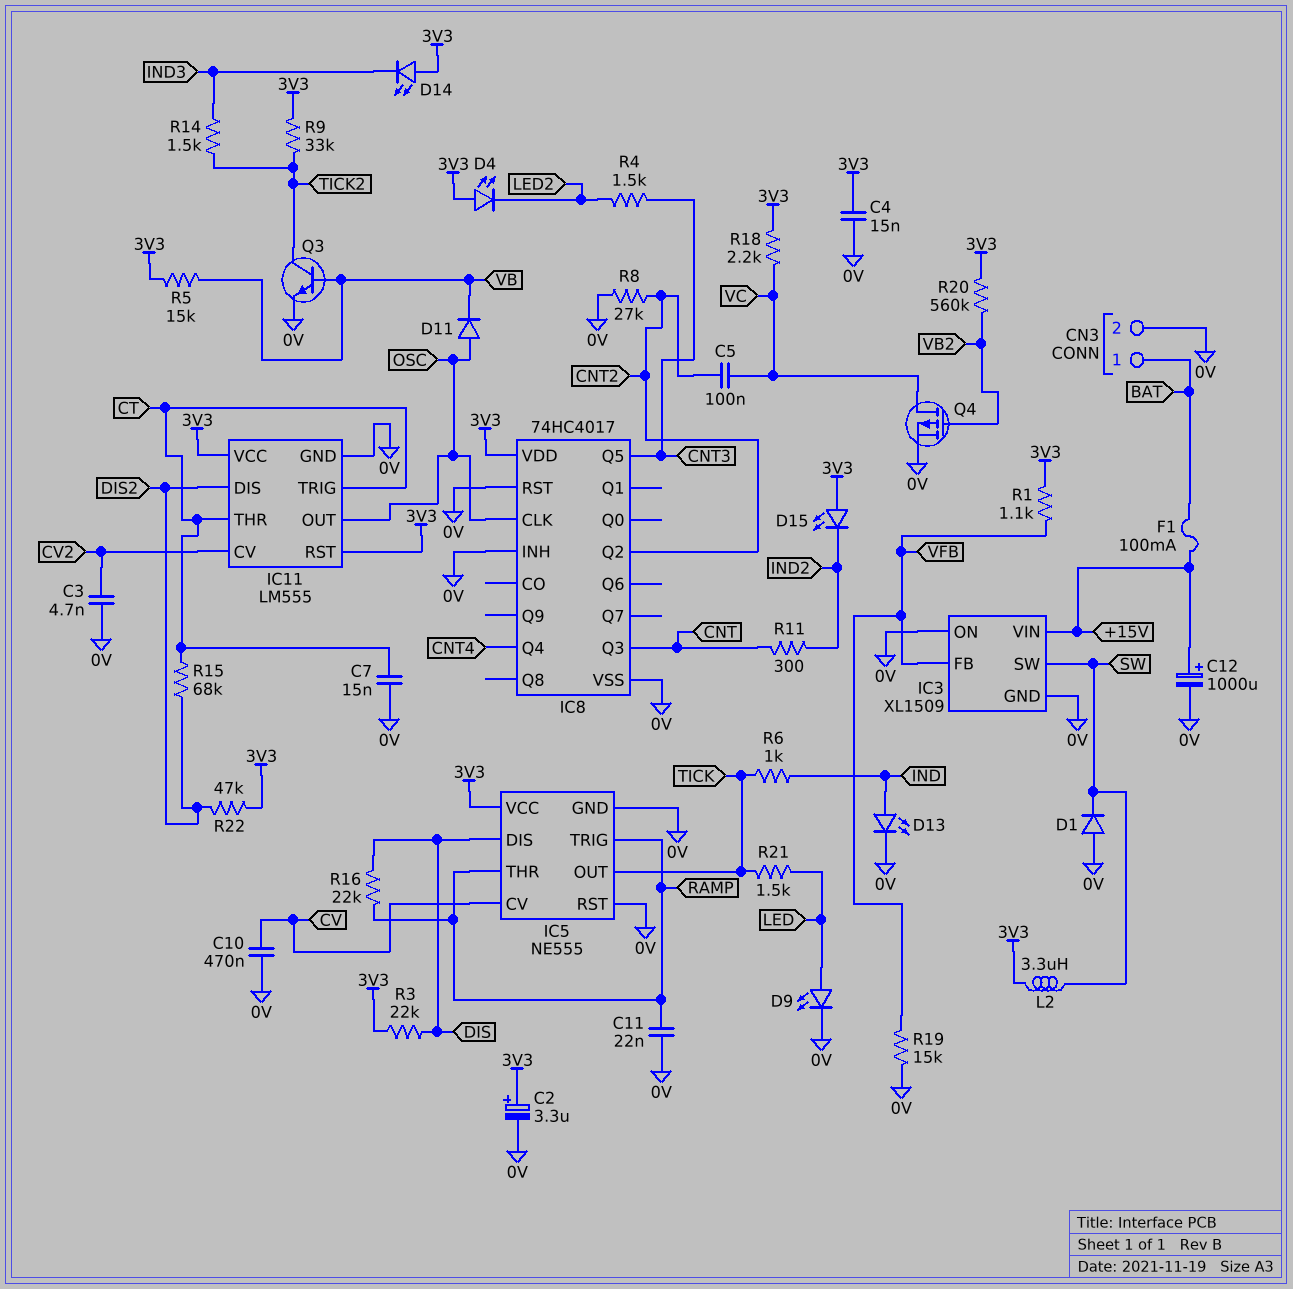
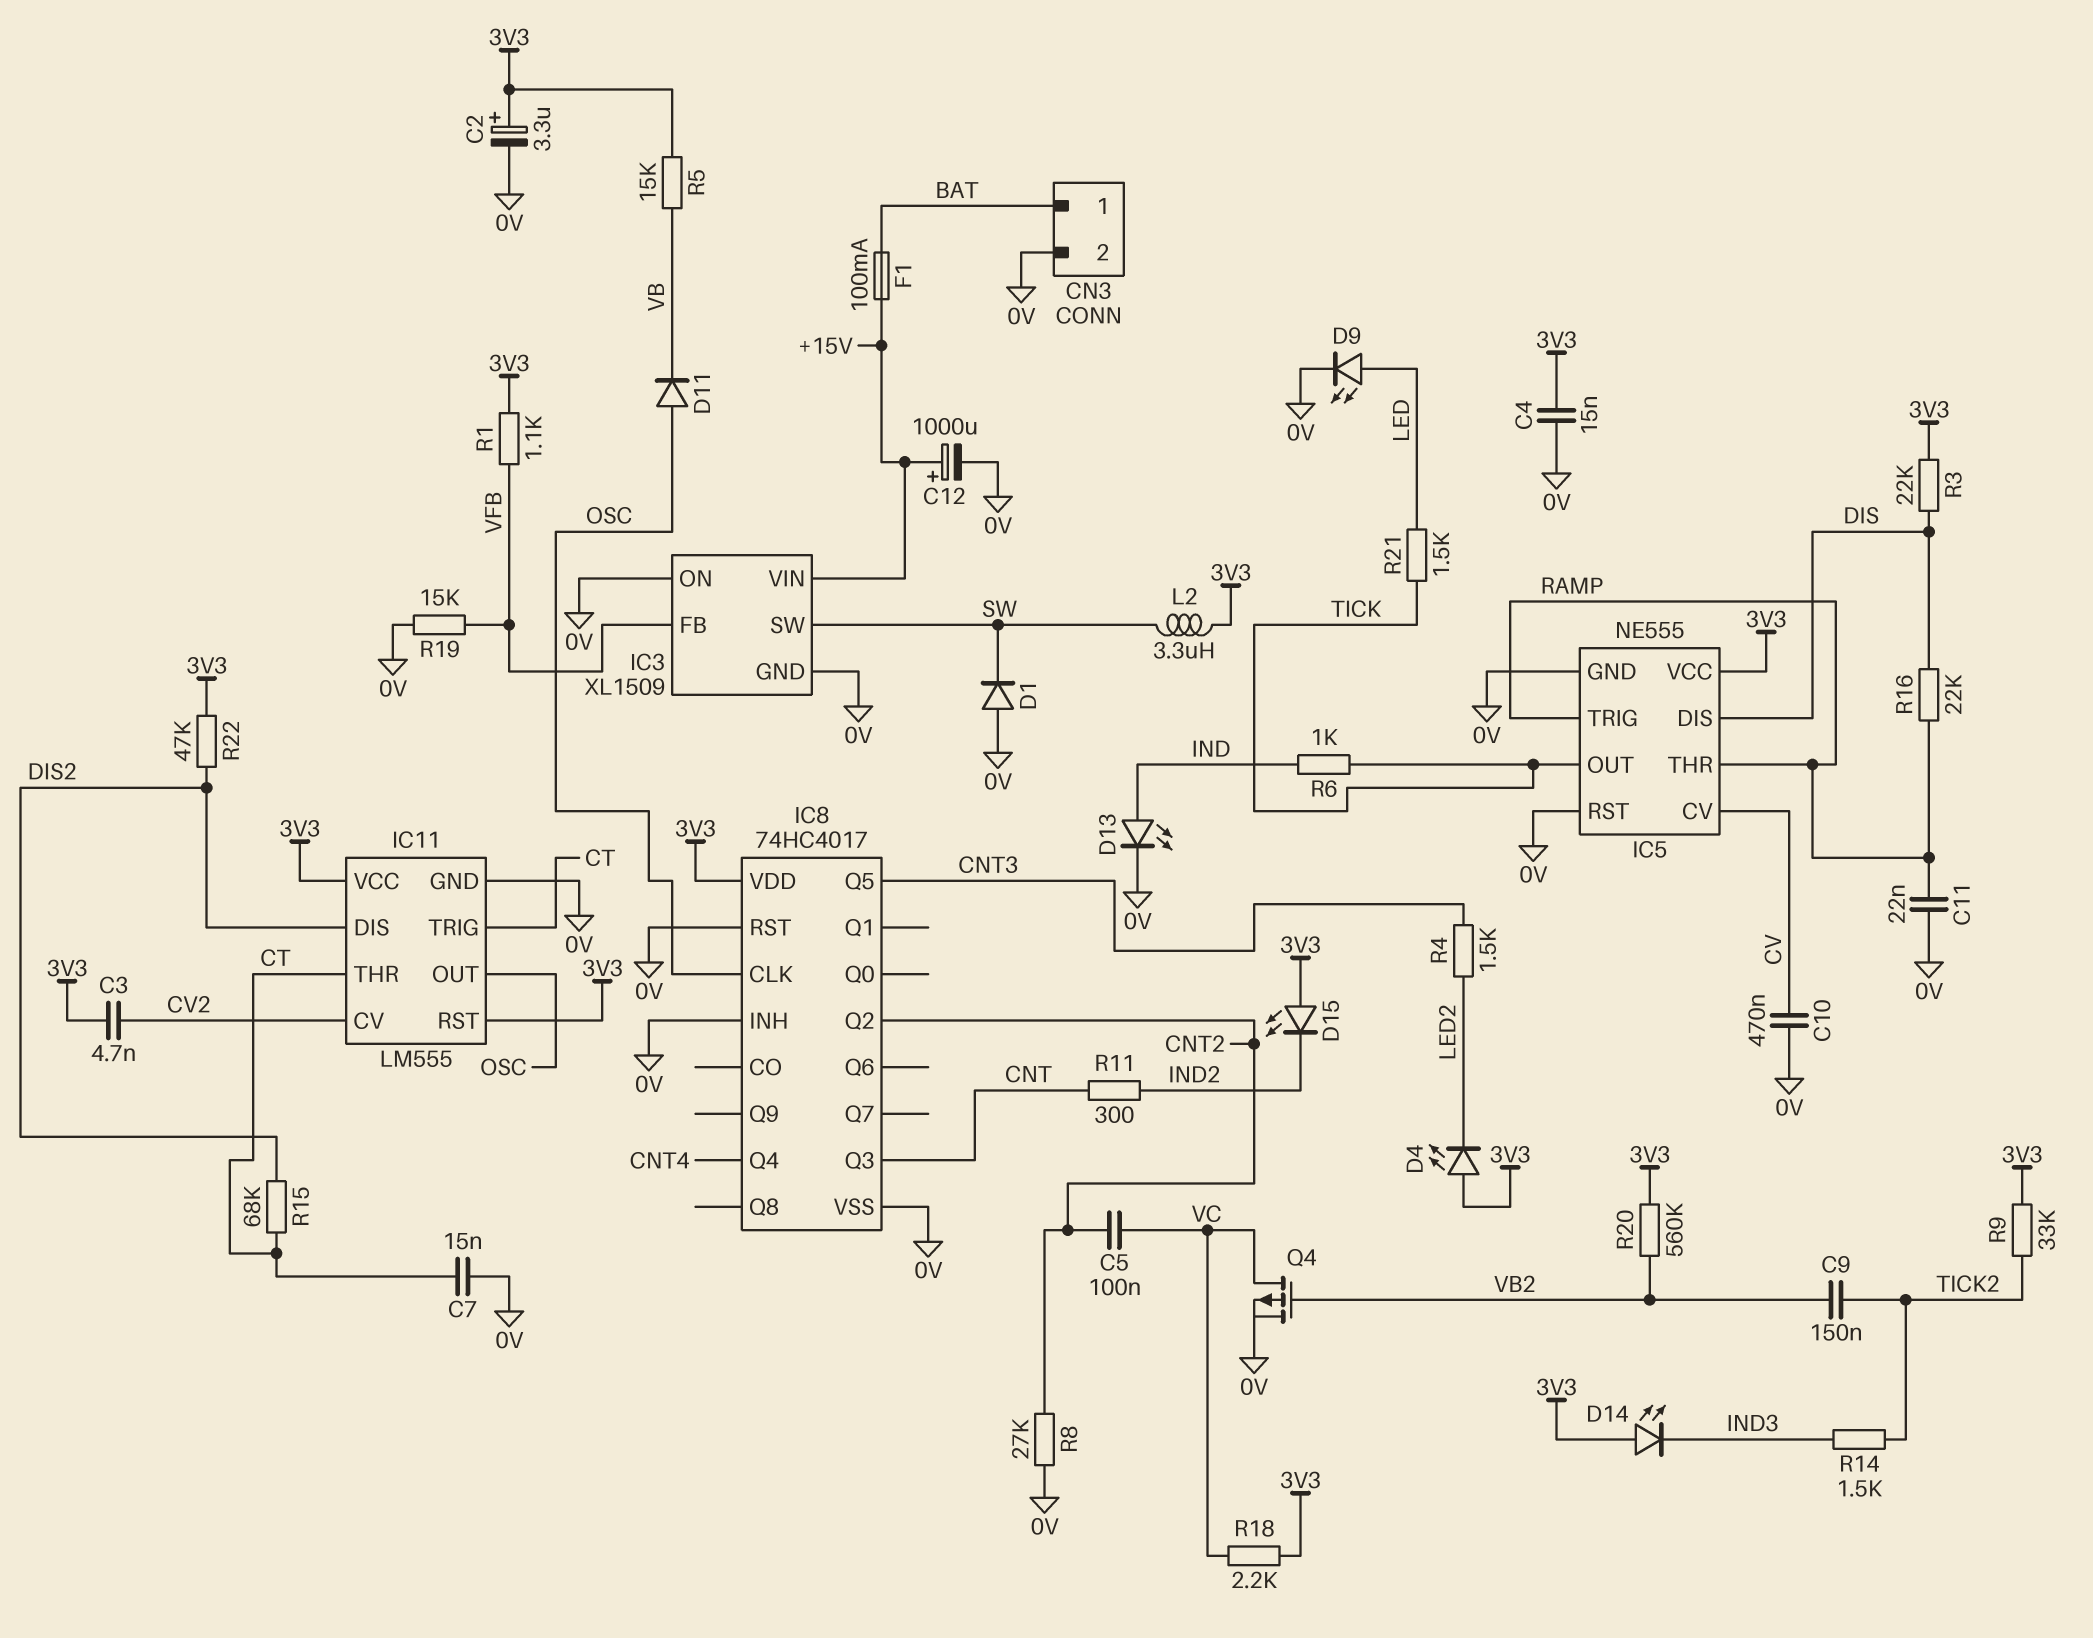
C3: 4.7nF (0V, CV2) -> 4.7nF (3V3, CV2)
C9: none -> 150nF (TICK2, VB2)
Q3: NPN (B VB, C TICK2, E 0V) -> none

